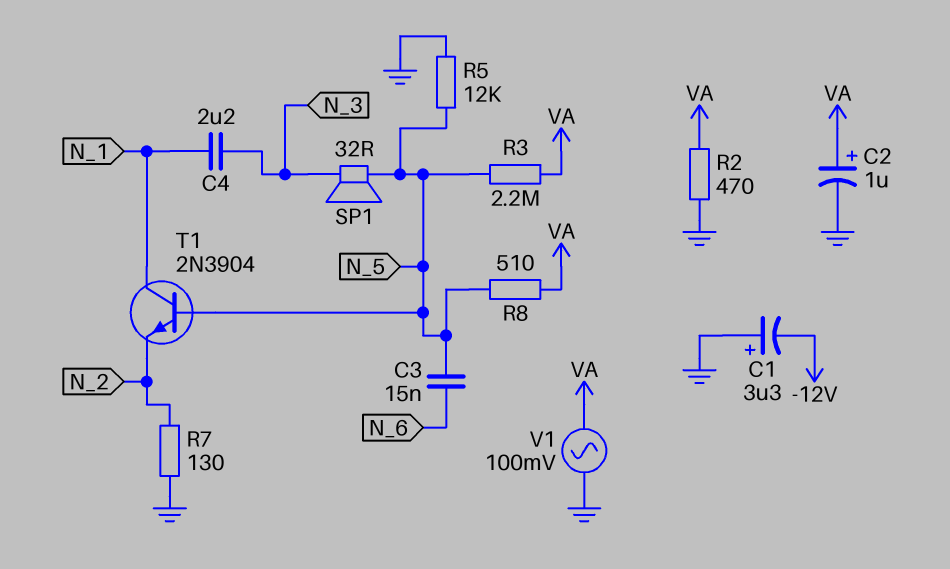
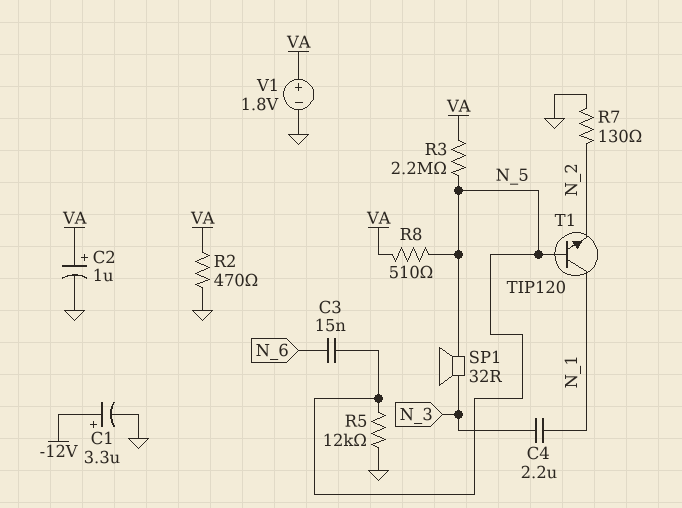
C1: 3.3uF (plus GND, minus -12V) -> 3.3uF (plus -12V, minus GND)
T1: NPN 2N3904 (B N_5, C N_1, E N_2) -> NPN TIP120 (B N_5, C N_1, E N_2)
V1: AC 100mV (GND, VA) -> 1.8V (plus VA, minus GND)

